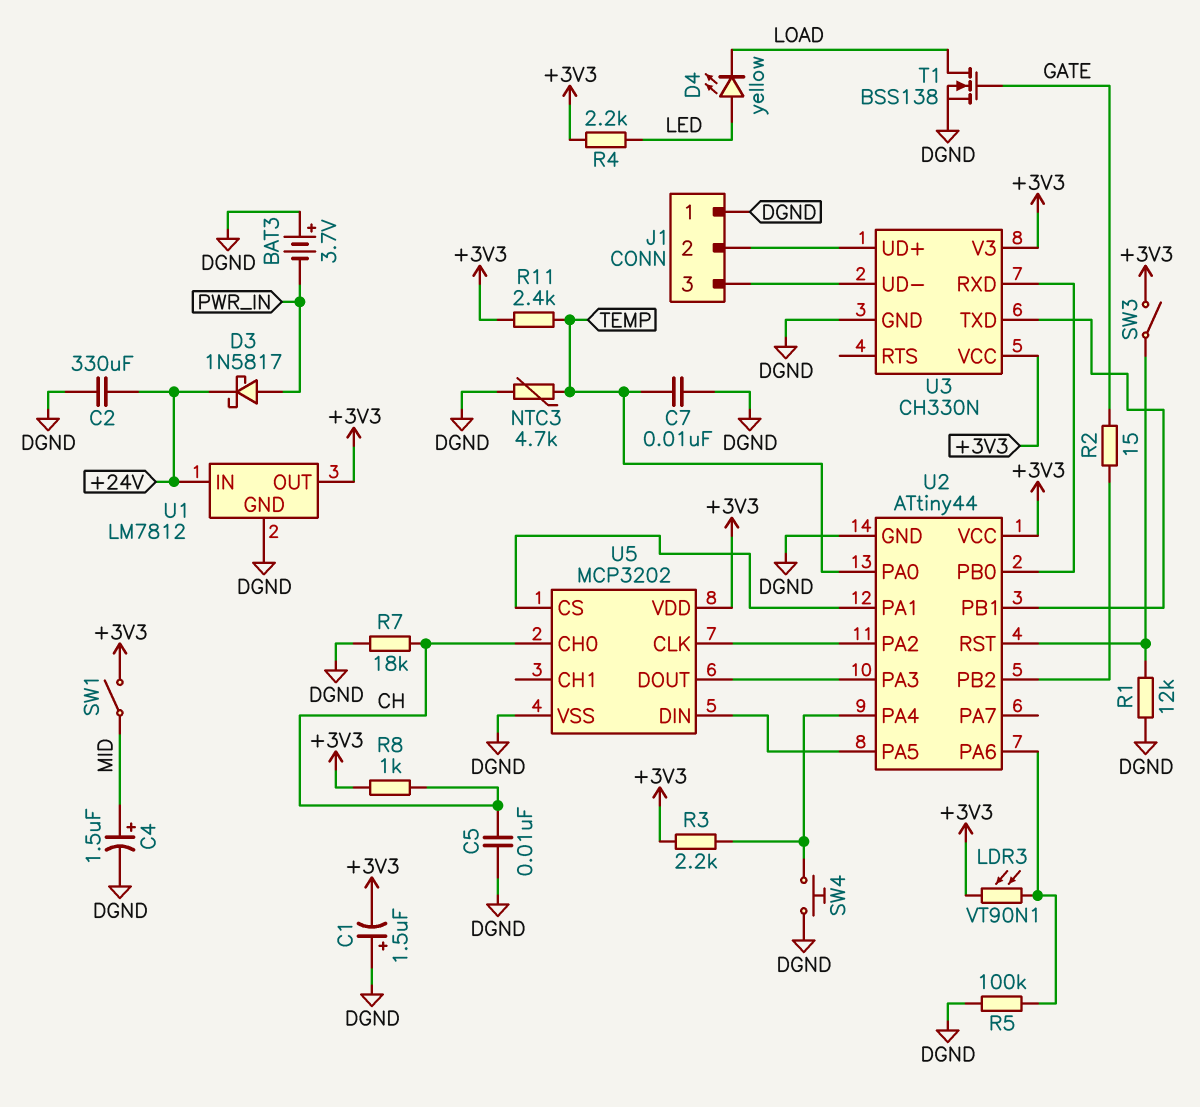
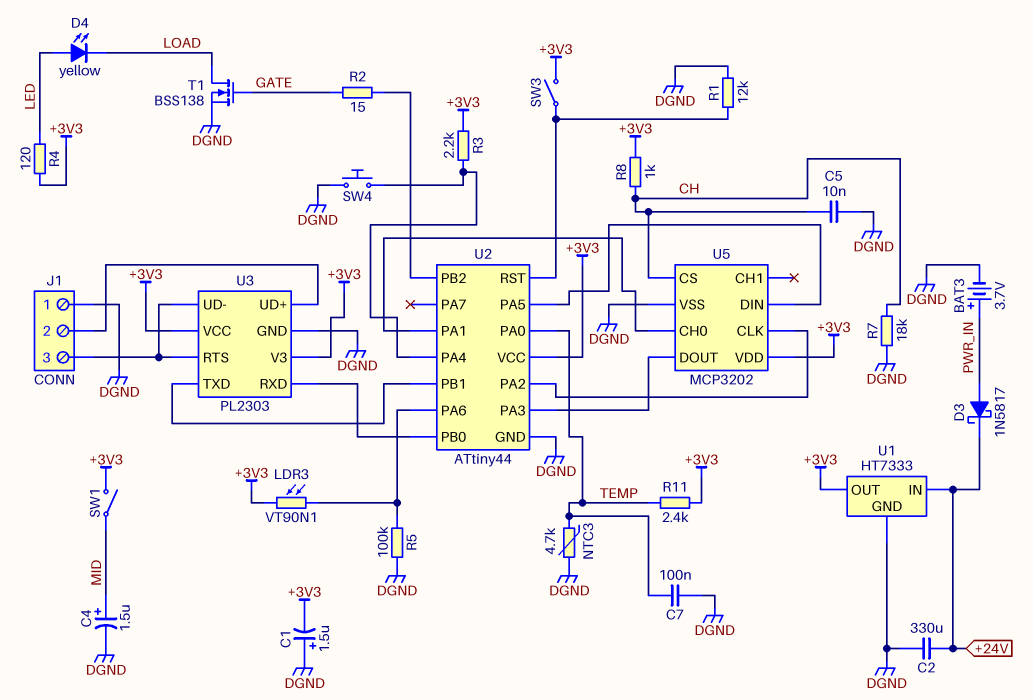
BAT3: 3.7V (plus DGND, minus PWR_IN) -> 3.7V (plus PWR_IN, minus DGND)
C7: 10nF (DGND, TEMP) -> 100nF (DGND, TEMP)
R4: 2.2k (+3V3, LED) -> 120 (+3V3, LED)
U1: LM7812 -> HT7333
U3: CH330N -> PL2303
U3 pin RTS: none -> J1/3
U5 pin CH0: CH -> U2/PA1
U5 pin CS: U2/PA1 -> CH

